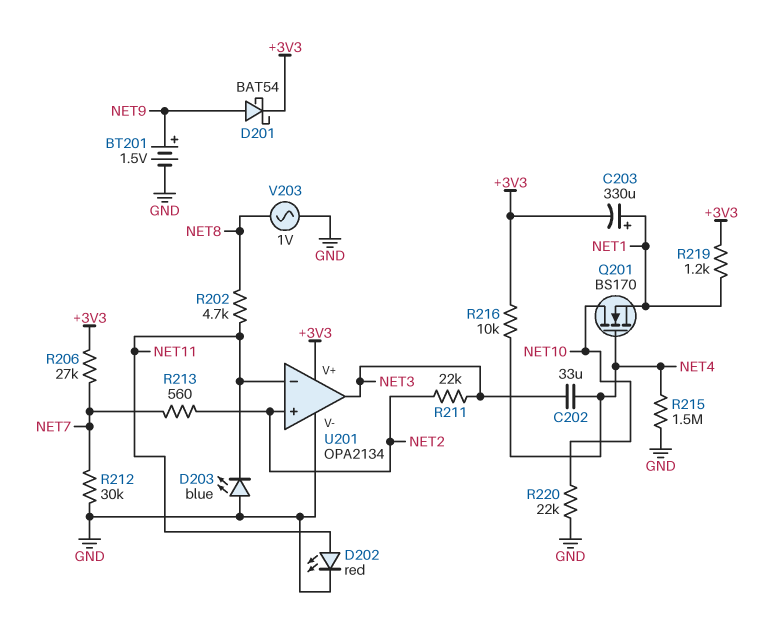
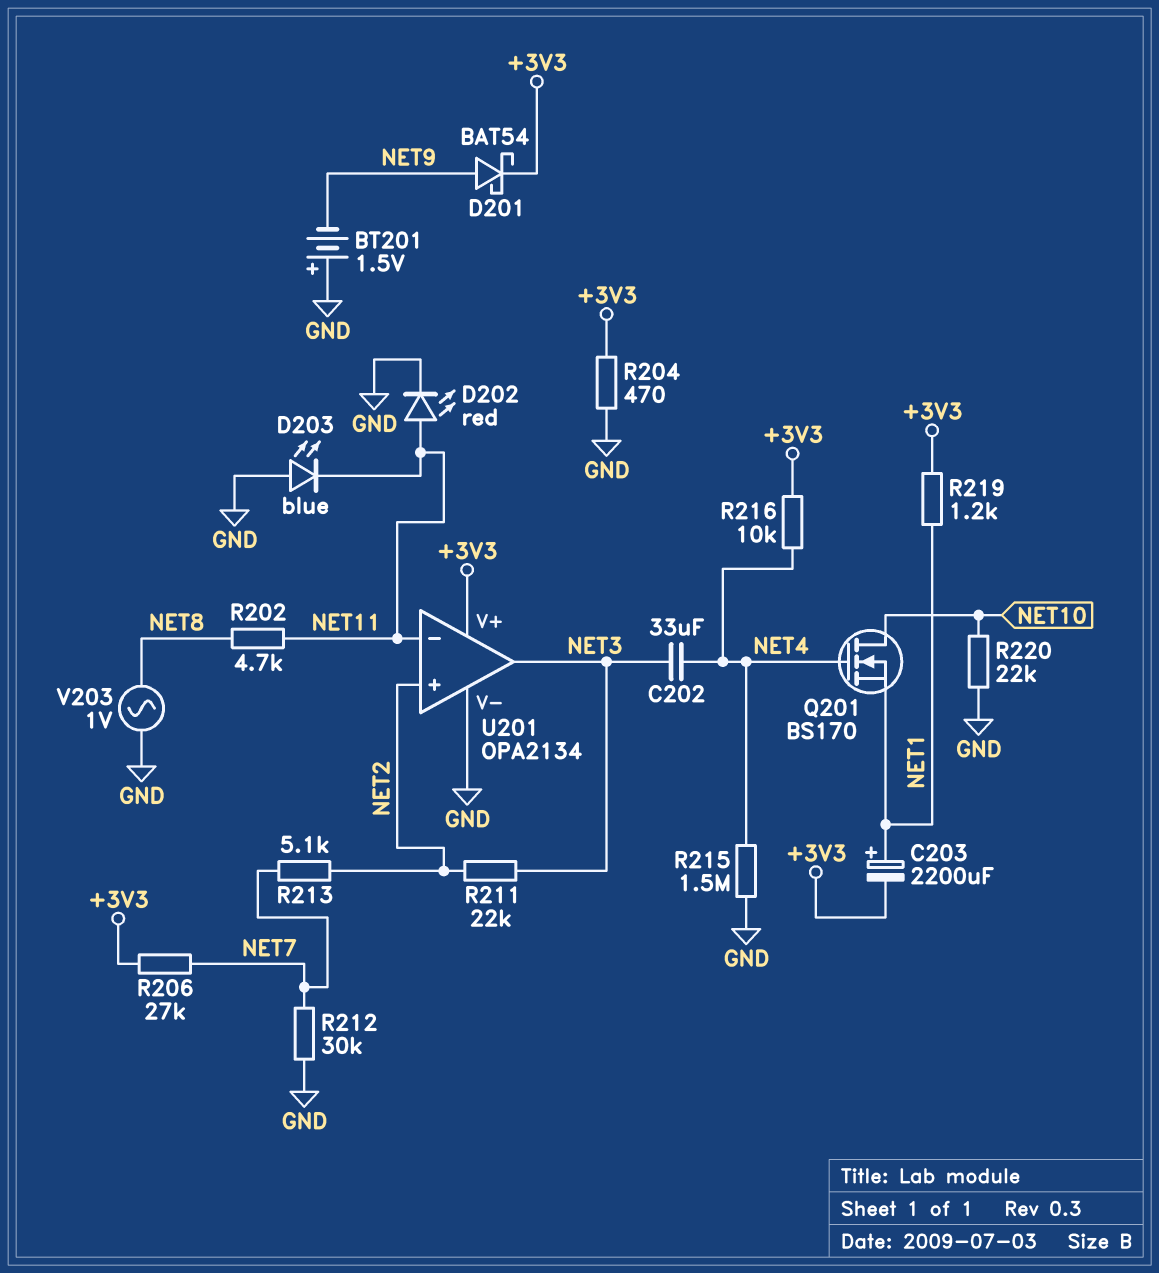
BT201: 1.5V (plus NET9, minus GND) -> 1.5V (plus GND, minus NET9)
C203: 330uF (plus NET1, minus +3V3) -> 2200uF (plus NET1, minus +3V3)
R204: none -> 470 (+3V3, GND)
R213: 560 (NET2, NET7) -> 5.1k (NET2, NET7)

